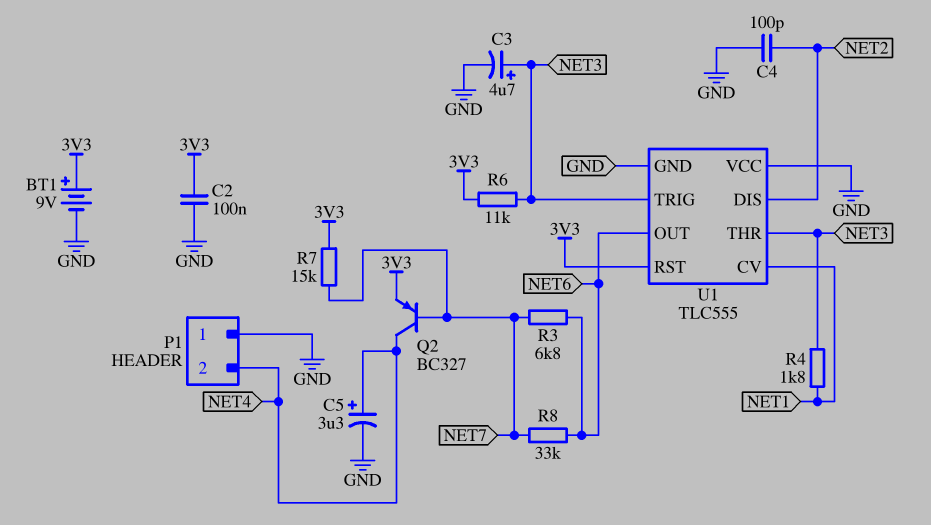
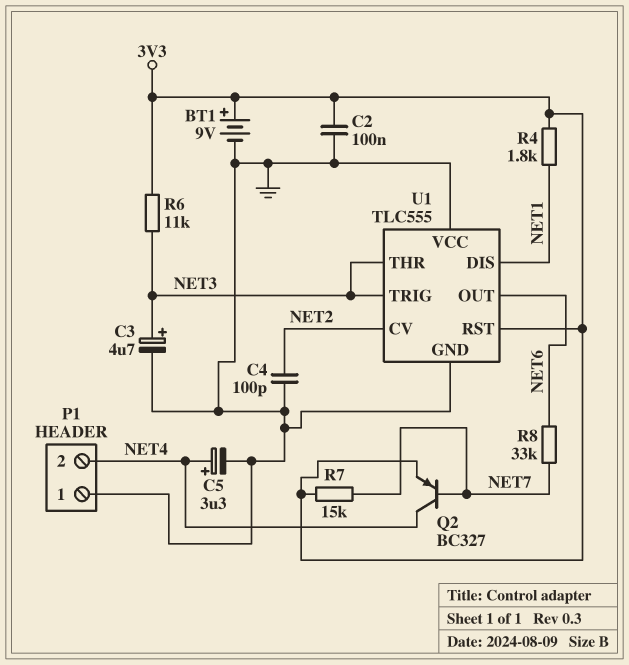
R3: 6.8k (NET6, NET7) -> none
R4: 1.8k (NET1, NET3) -> 1.8k (3V3, NET1)
U1 pin CV: NET1 -> NET2
U1 pin DIS: NET2 -> NET1

